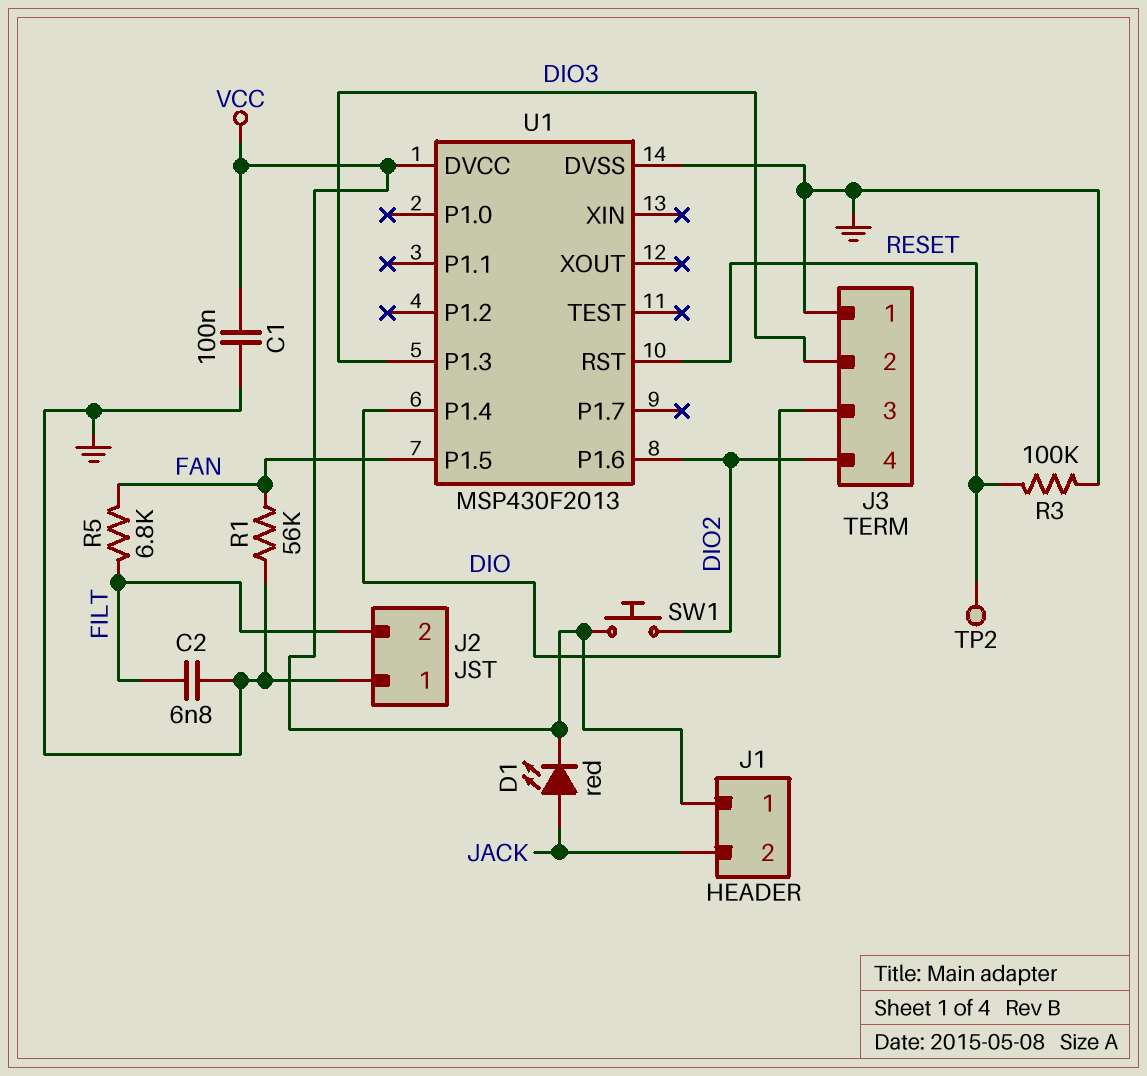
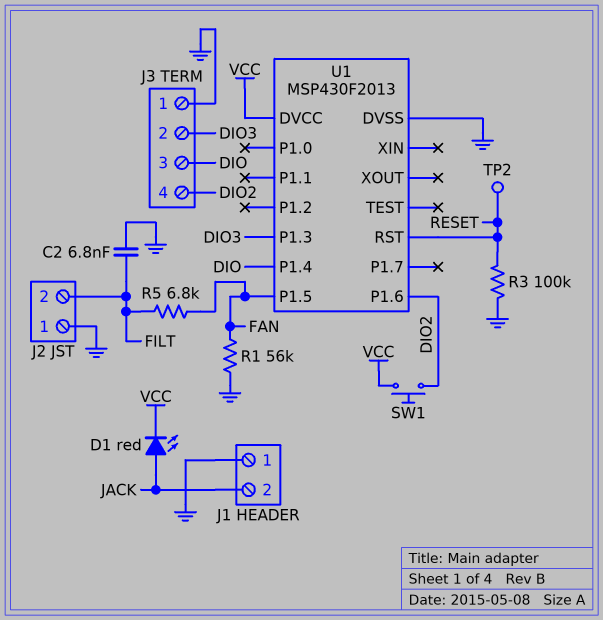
C1: 100nF (GND, VCC) -> none
J1 pin 1: VCC -> GND

